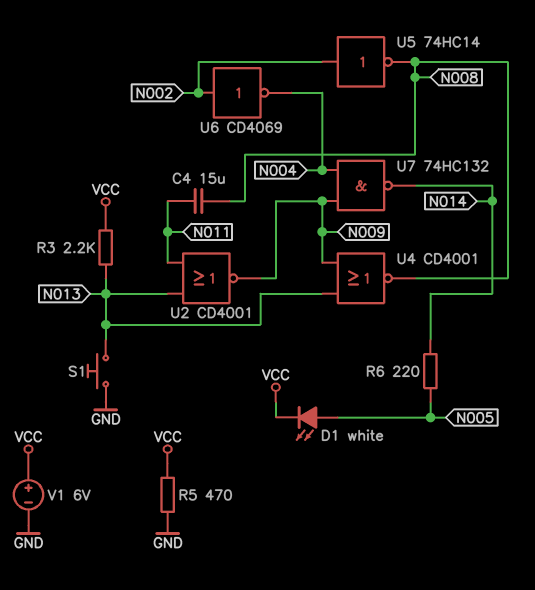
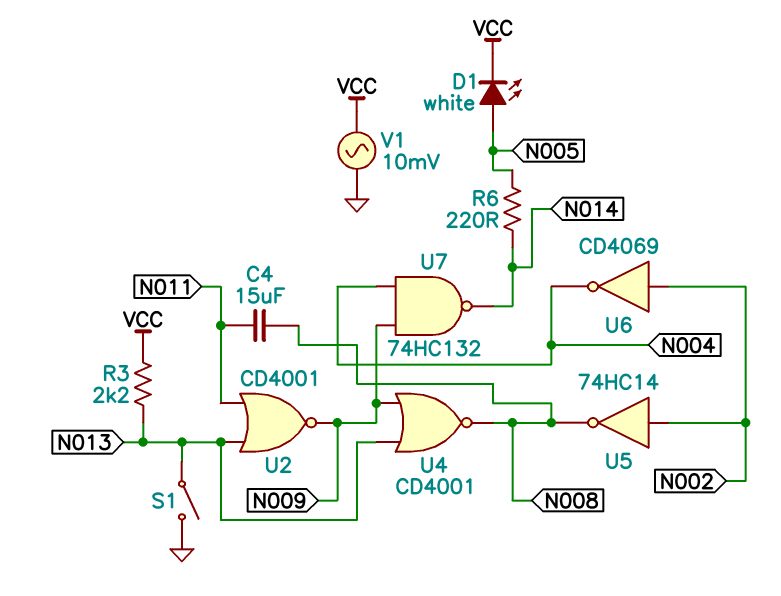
R5: 470 (GND, VCC) -> none
S1: button (GND, N013) -> switch (GND, N013)
V1: 6V (plus VCC, minus GND) -> AC 10mV (GND, VCC)

